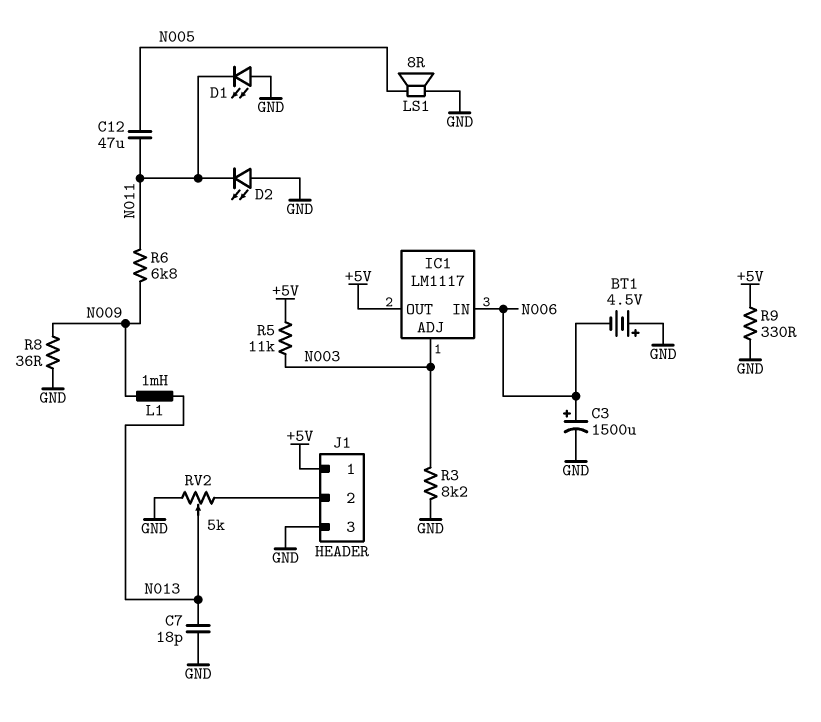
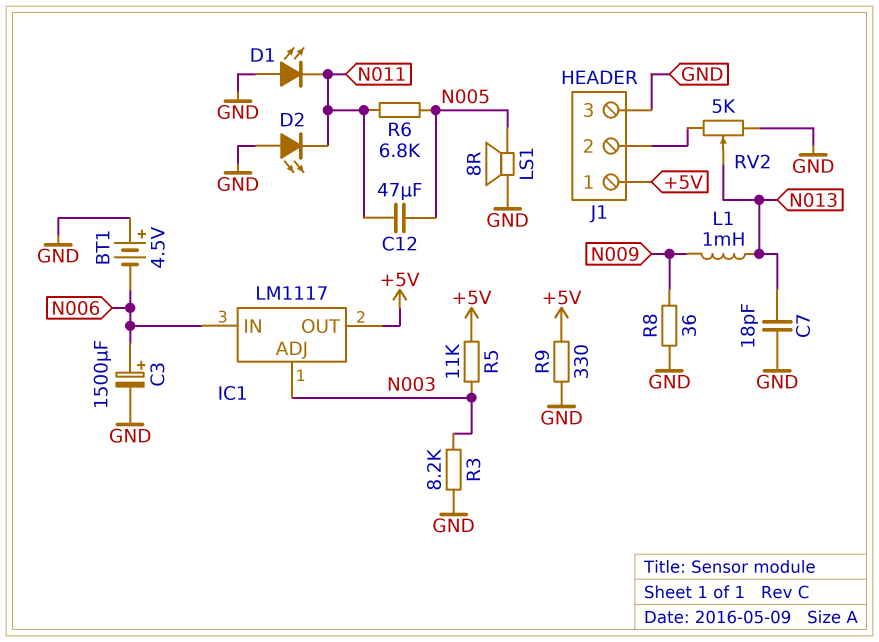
R6: 6.8k (N009, N011) -> 6.8k (N005, N011)

